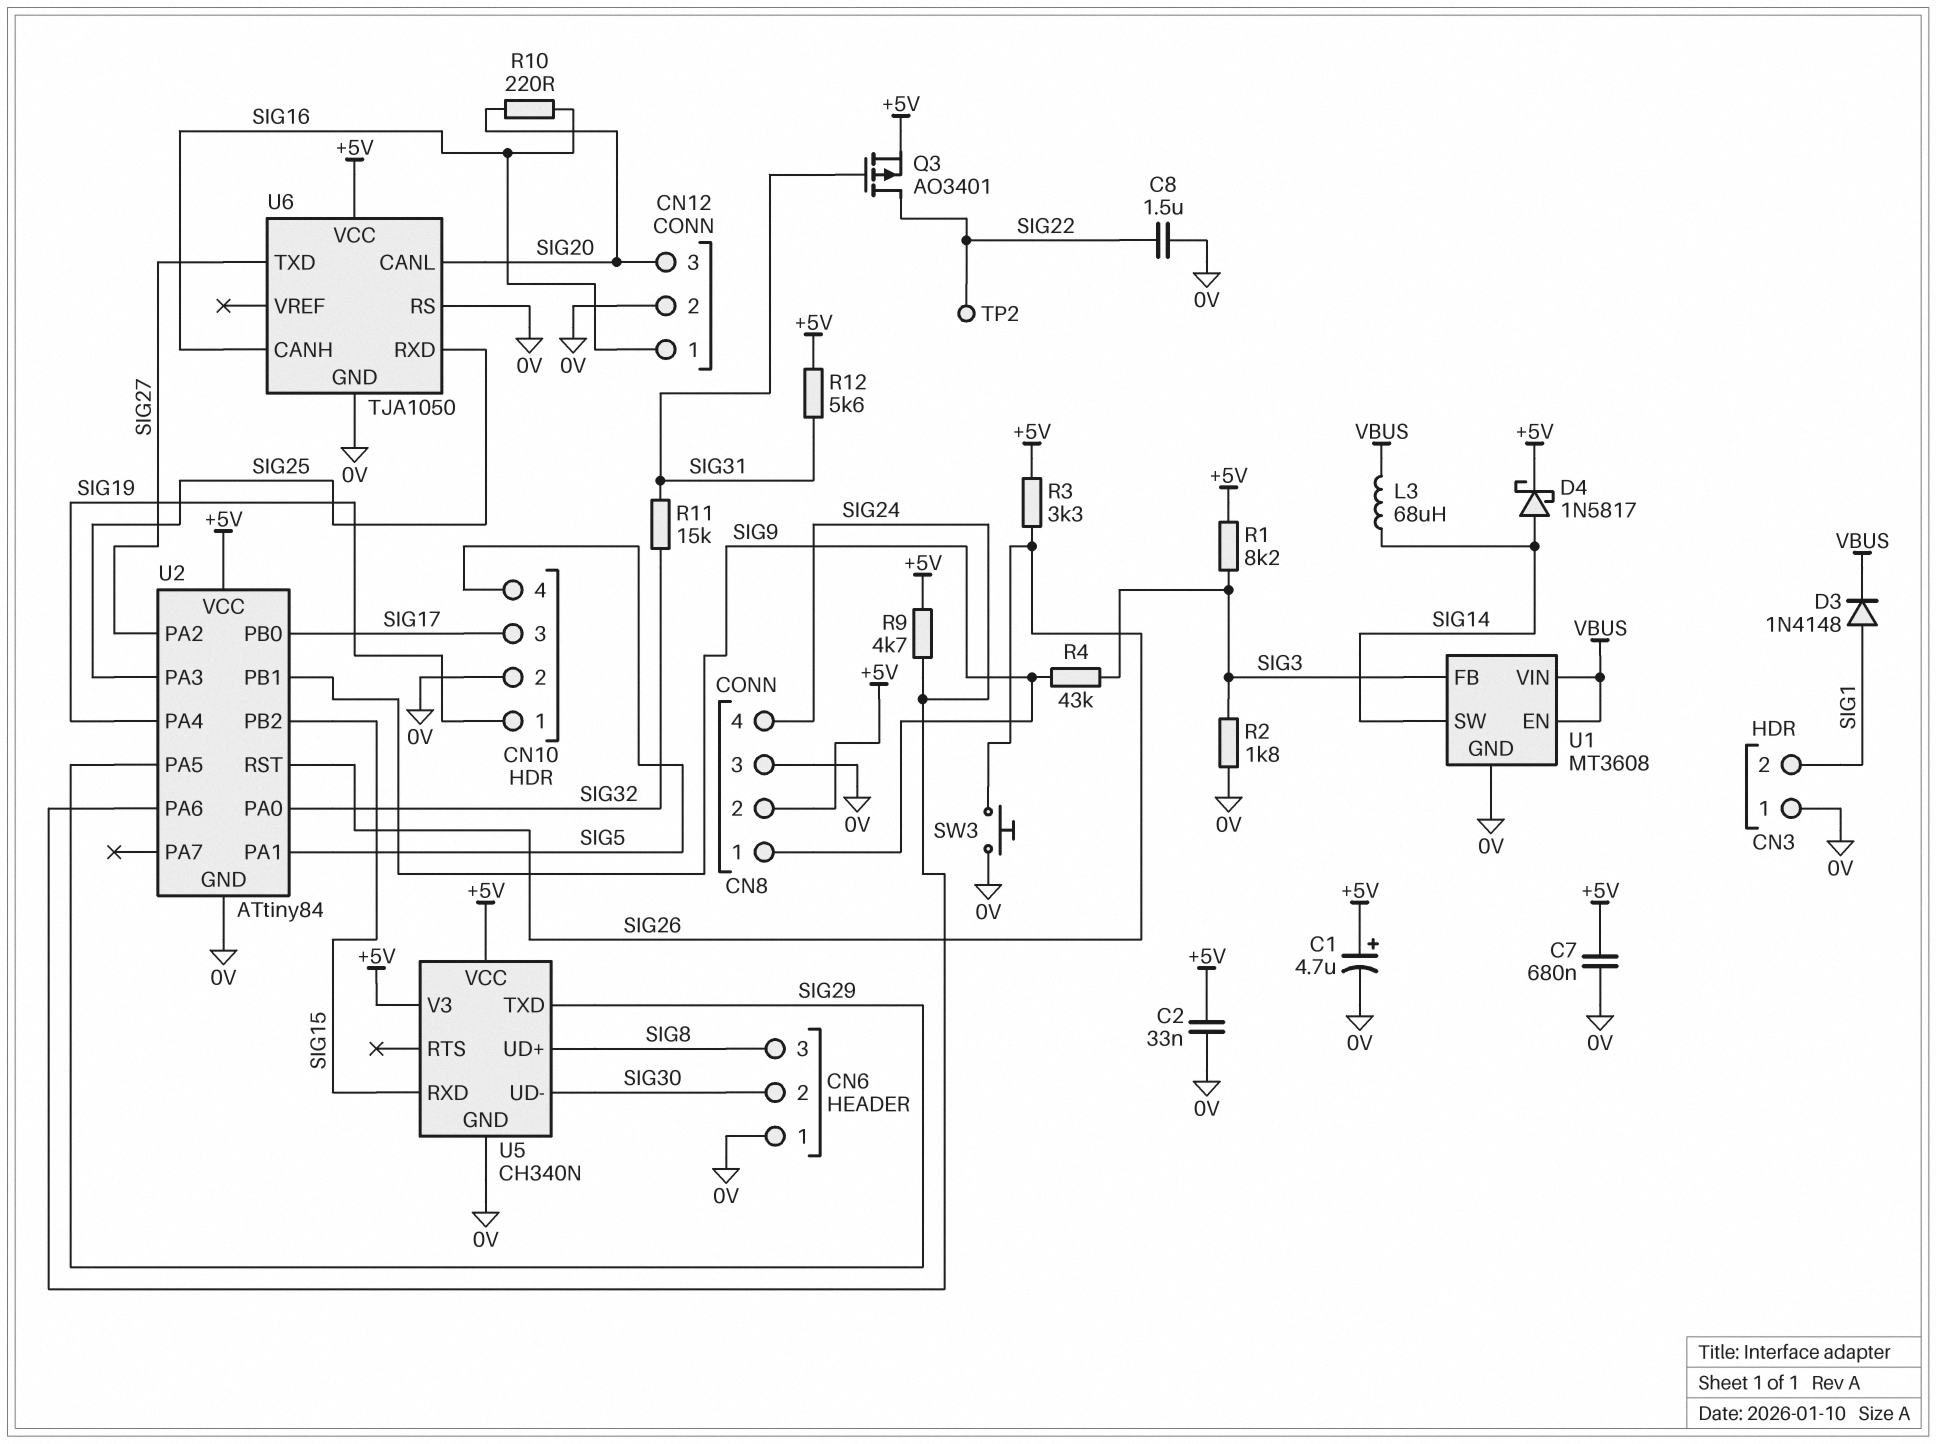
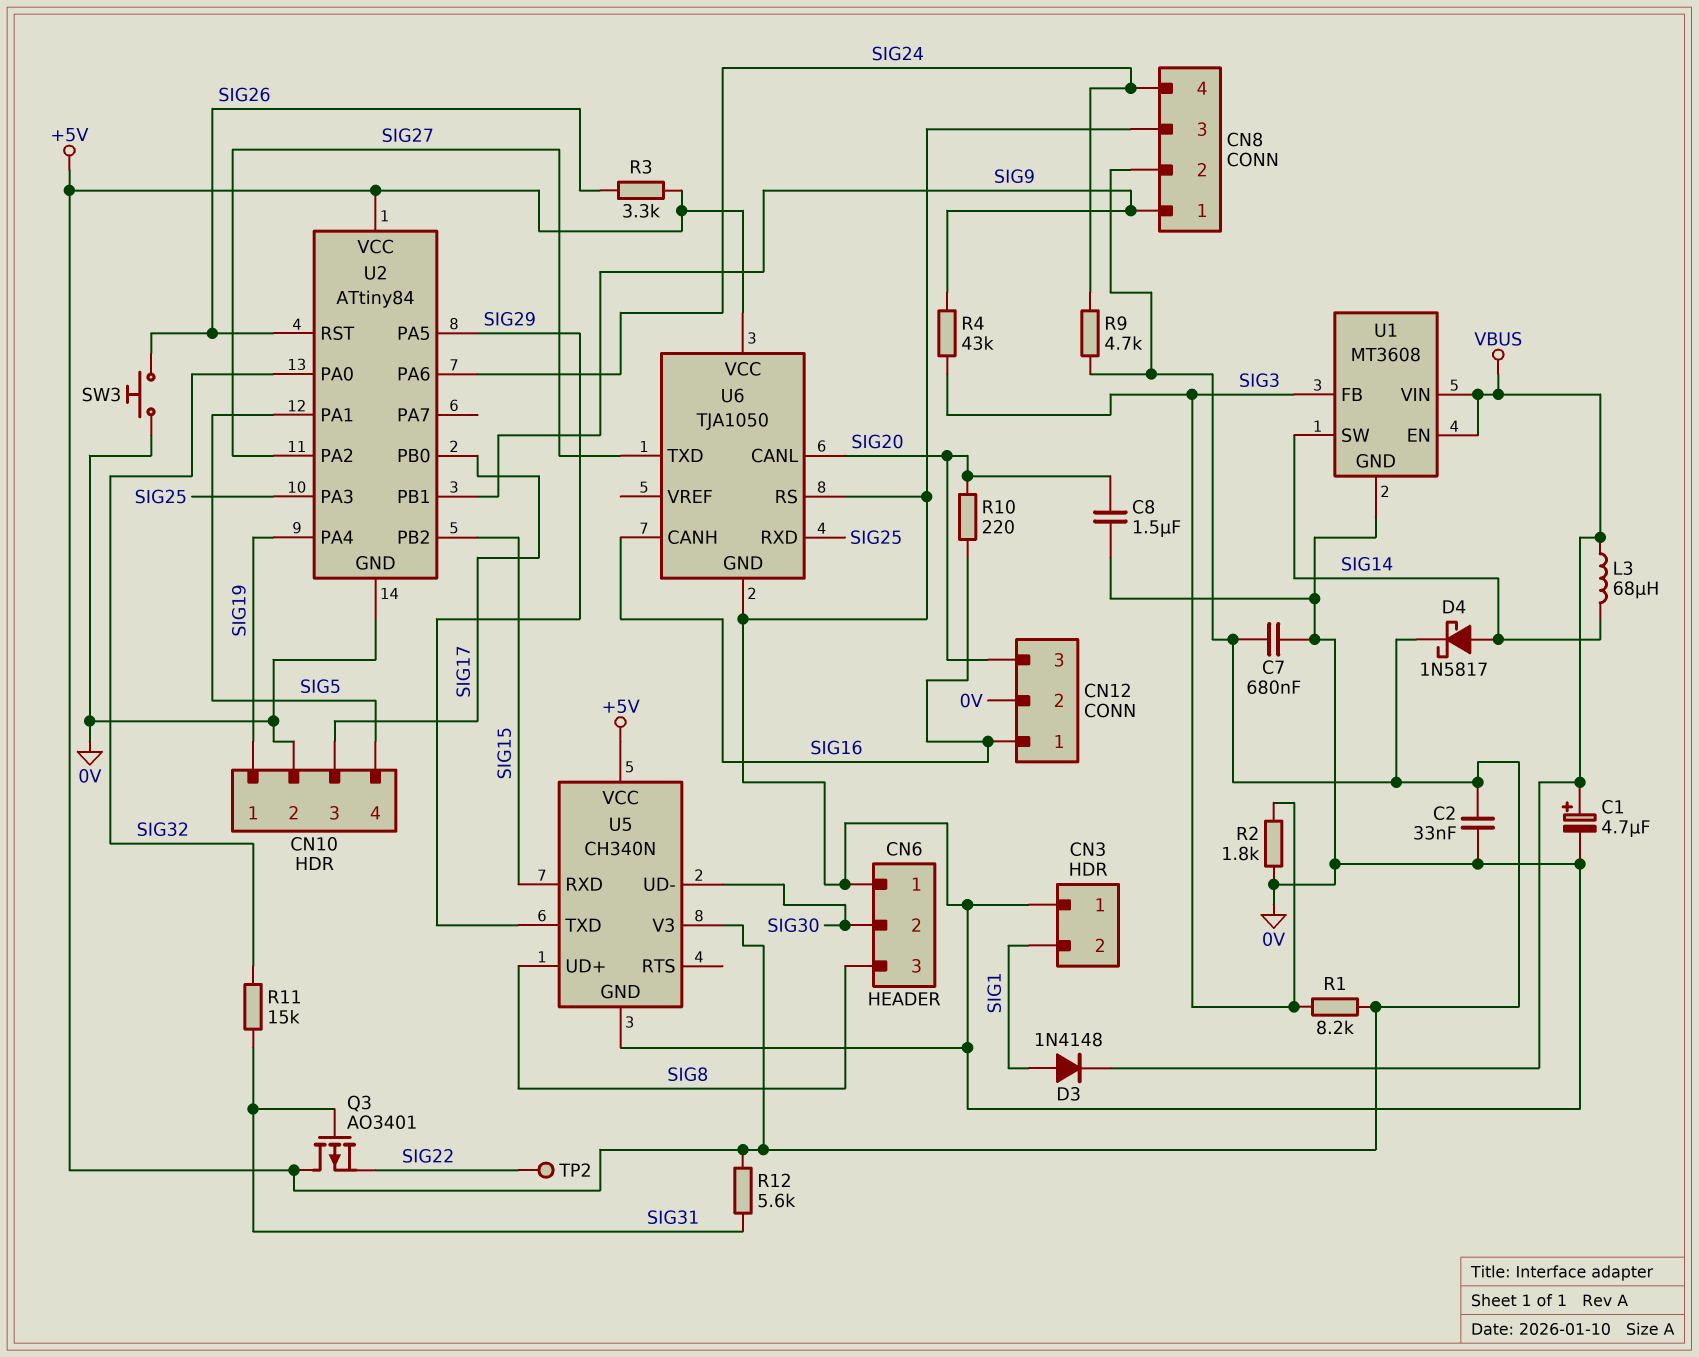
C1: 4.7uF (plus +5V, minus 0V) -> 4.7uF (plus VBUS, minus 0V)
C8: 1.5uF (0V, SIG22) -> 1.5uF (0V, SIG20)
Q3: PMOS AO3401 (G SIG31, D SIG22, S +5V) -> PMOS AO3401 (G SIG31, D +5V, S SIG22)

